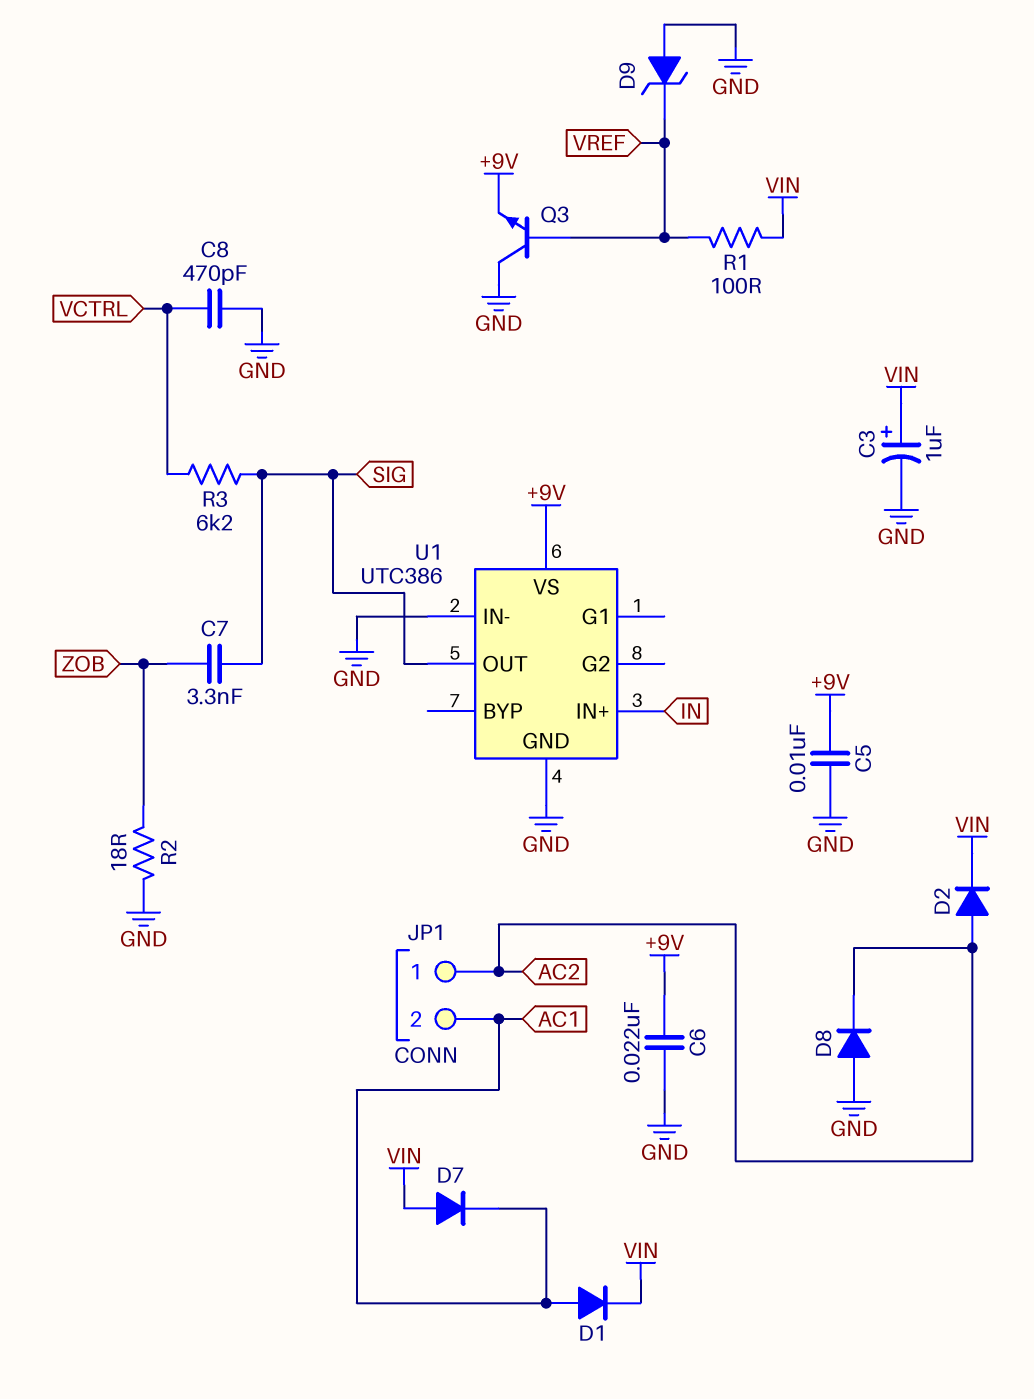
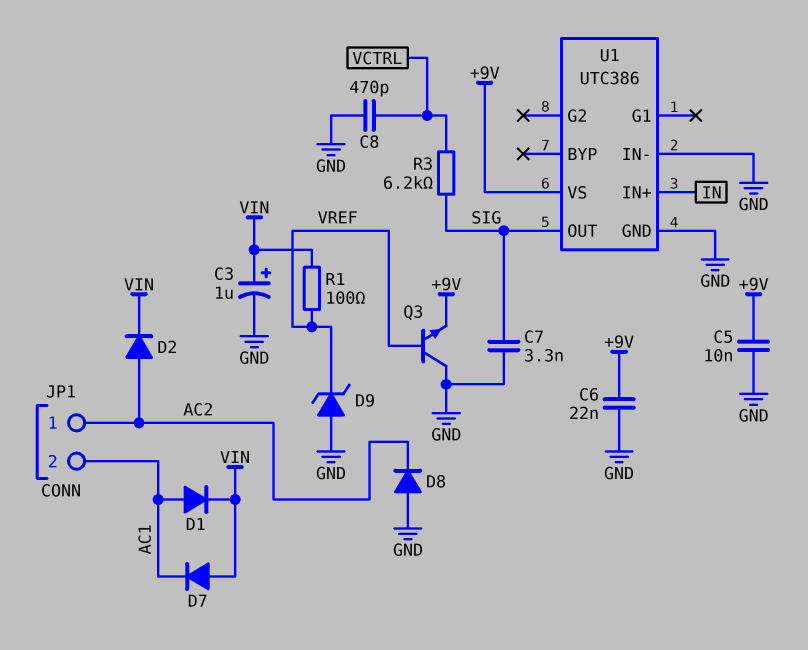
C7: 3.3nF (SIG, ZOB) -> 3.3nF (GND, SIG)
R2: 18 (GND, ZOB) -> none

